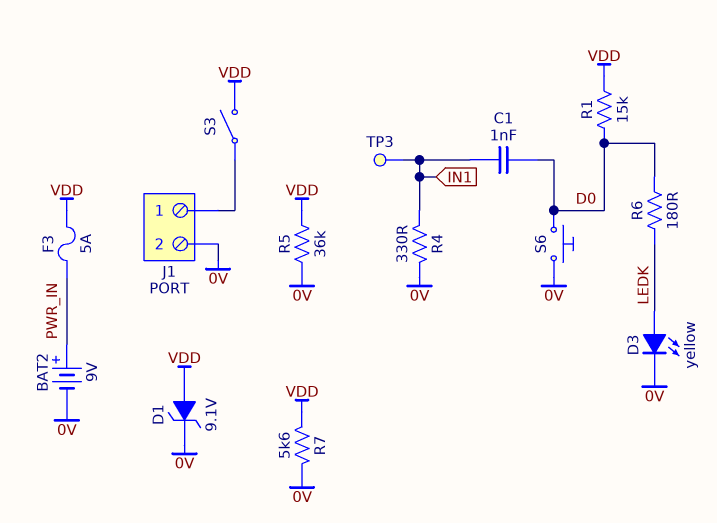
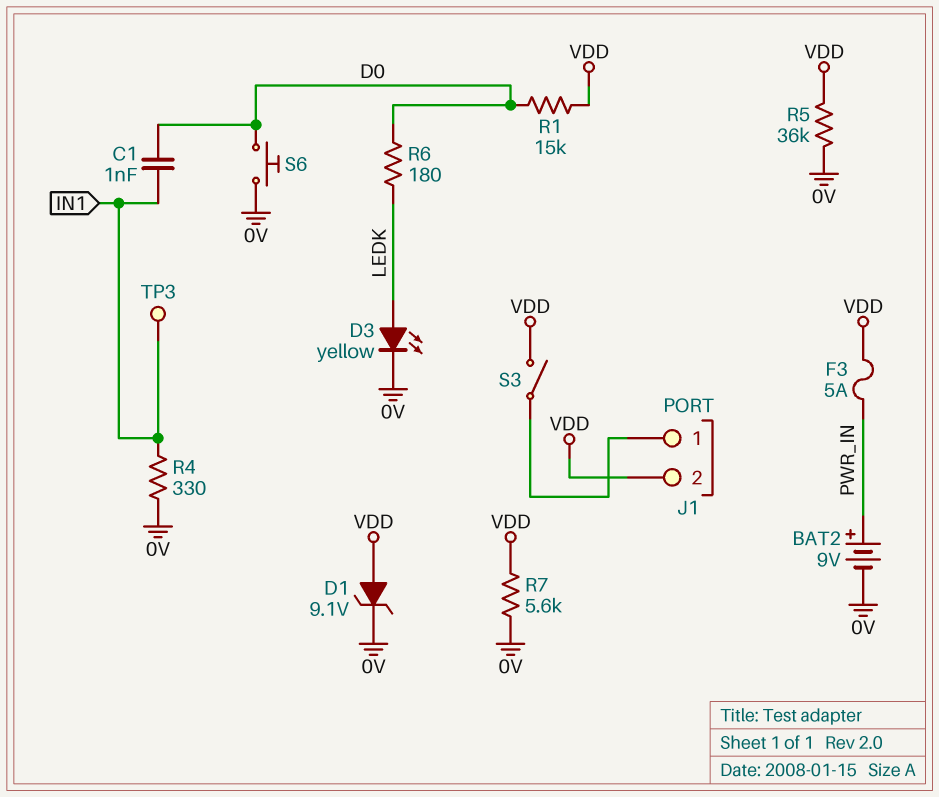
J1 pin 2: 0V -> VDD

